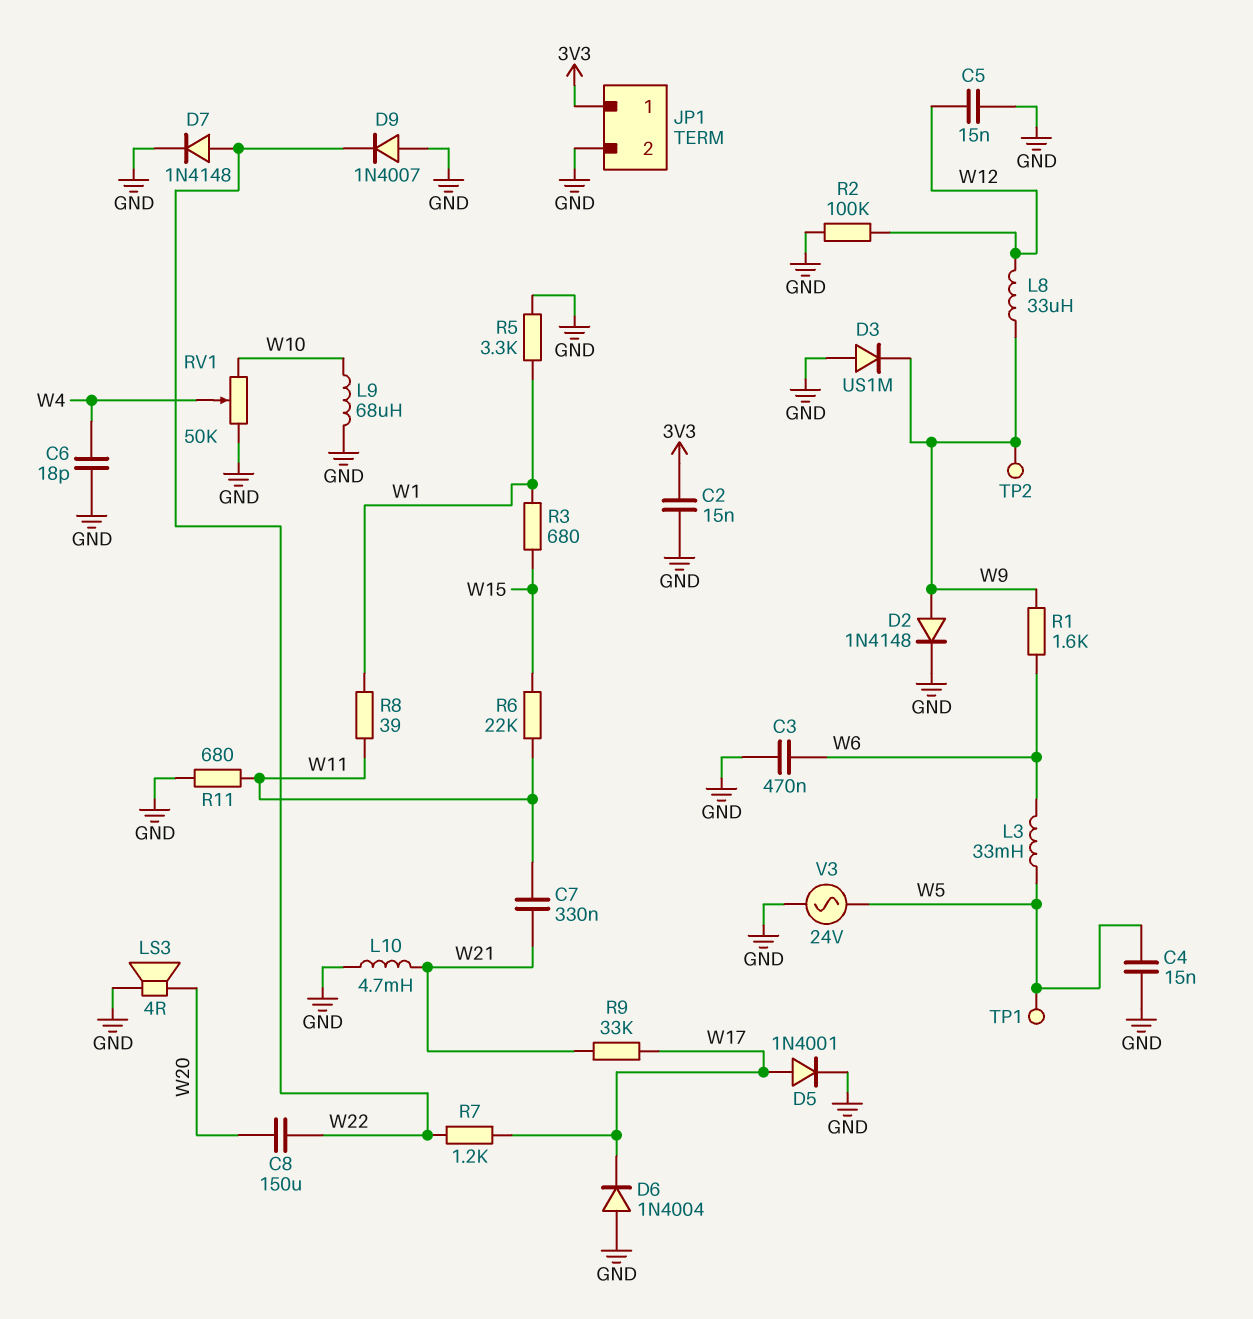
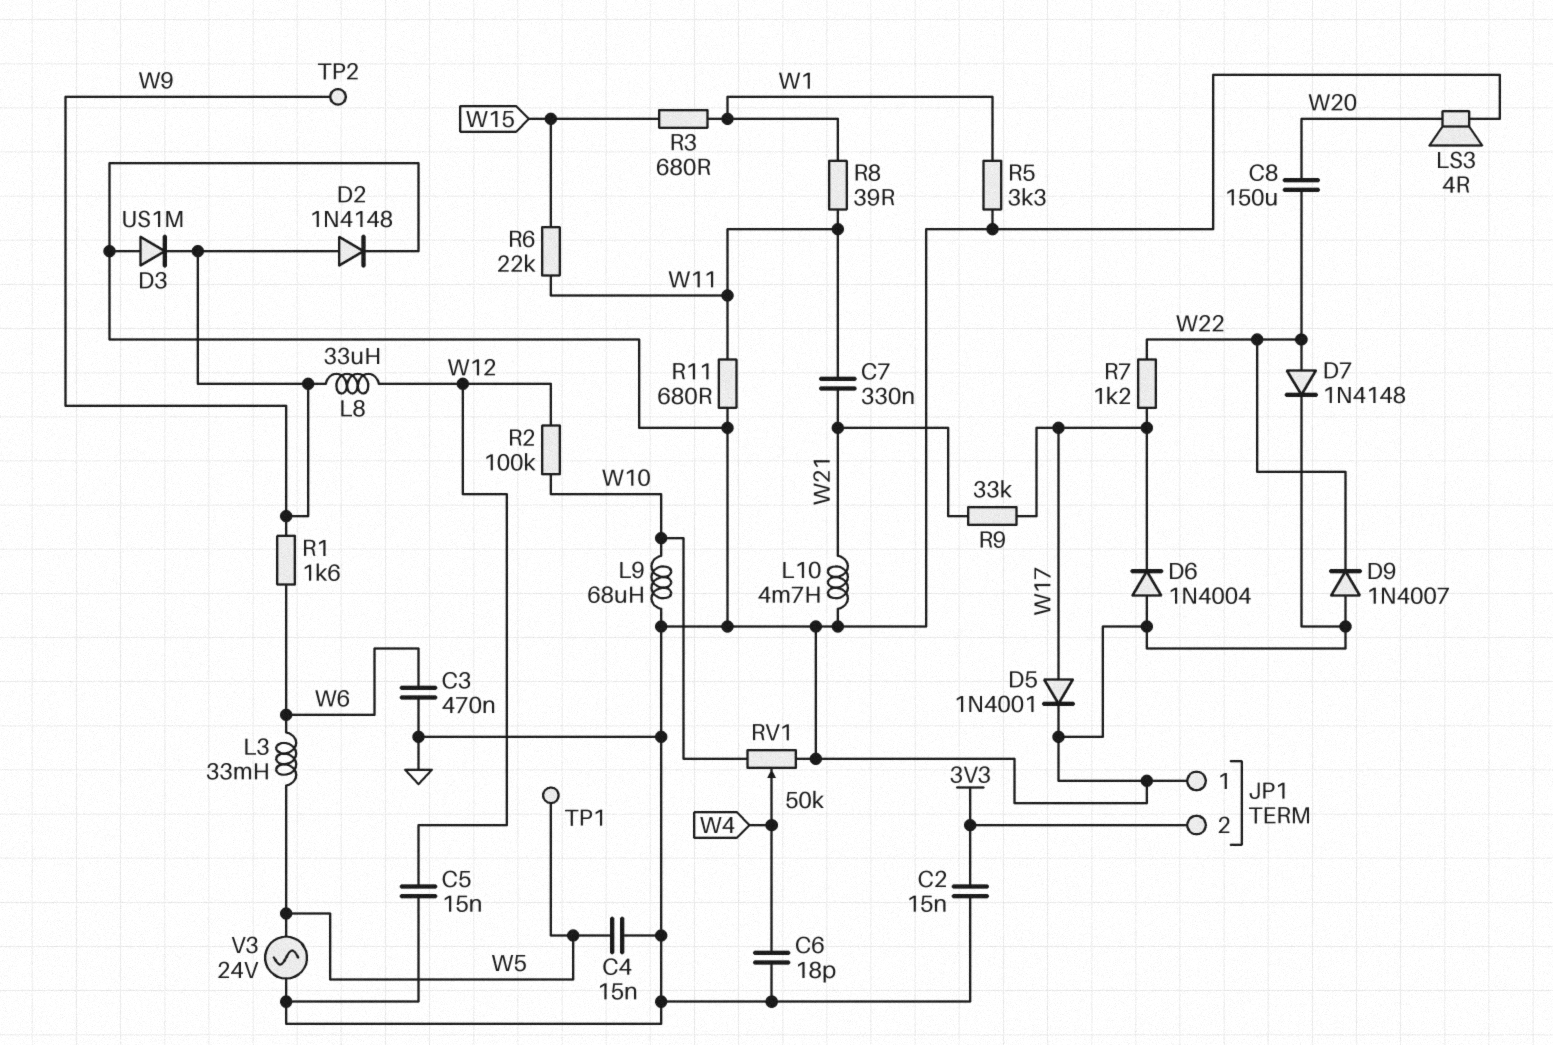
JP1 pin 1: 3V3 -> GND
JP1 pin 2: GND -> 3V3
R2: 100k (GND, W12) -> 100k (W10, W12)

